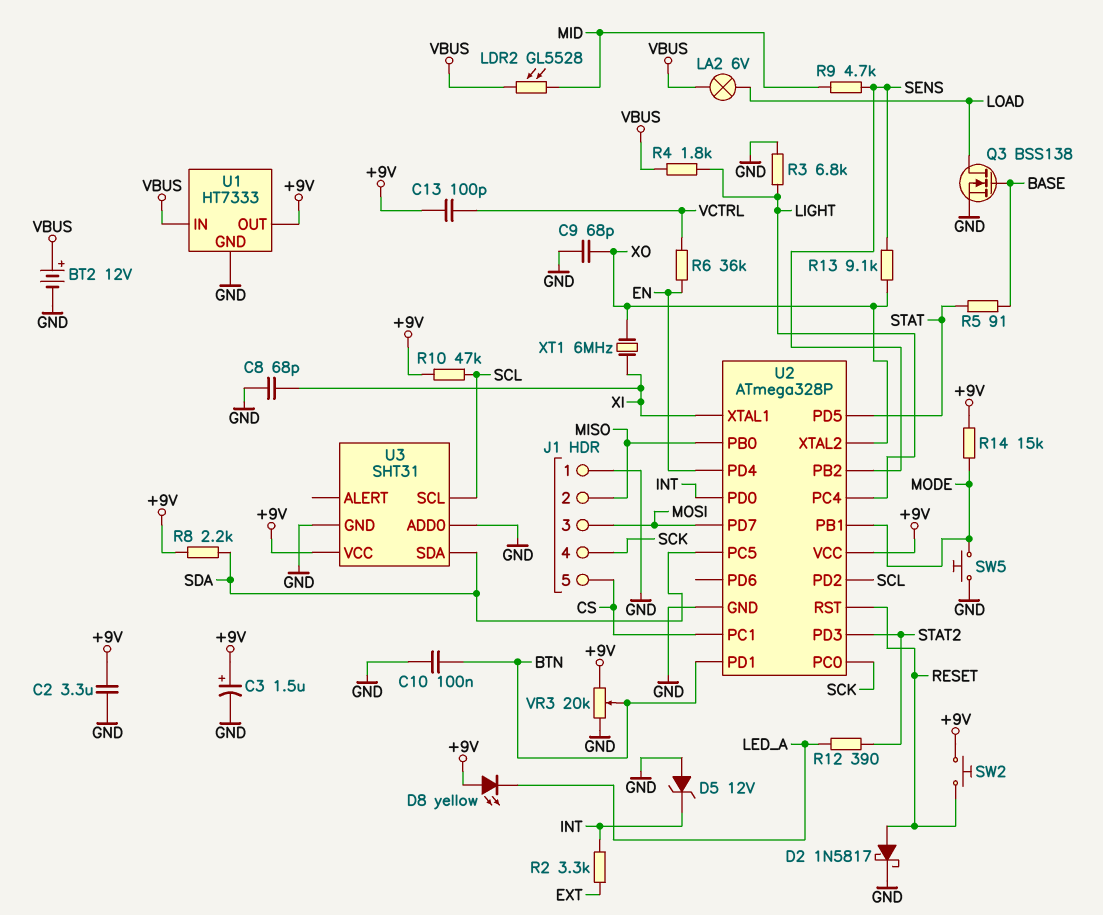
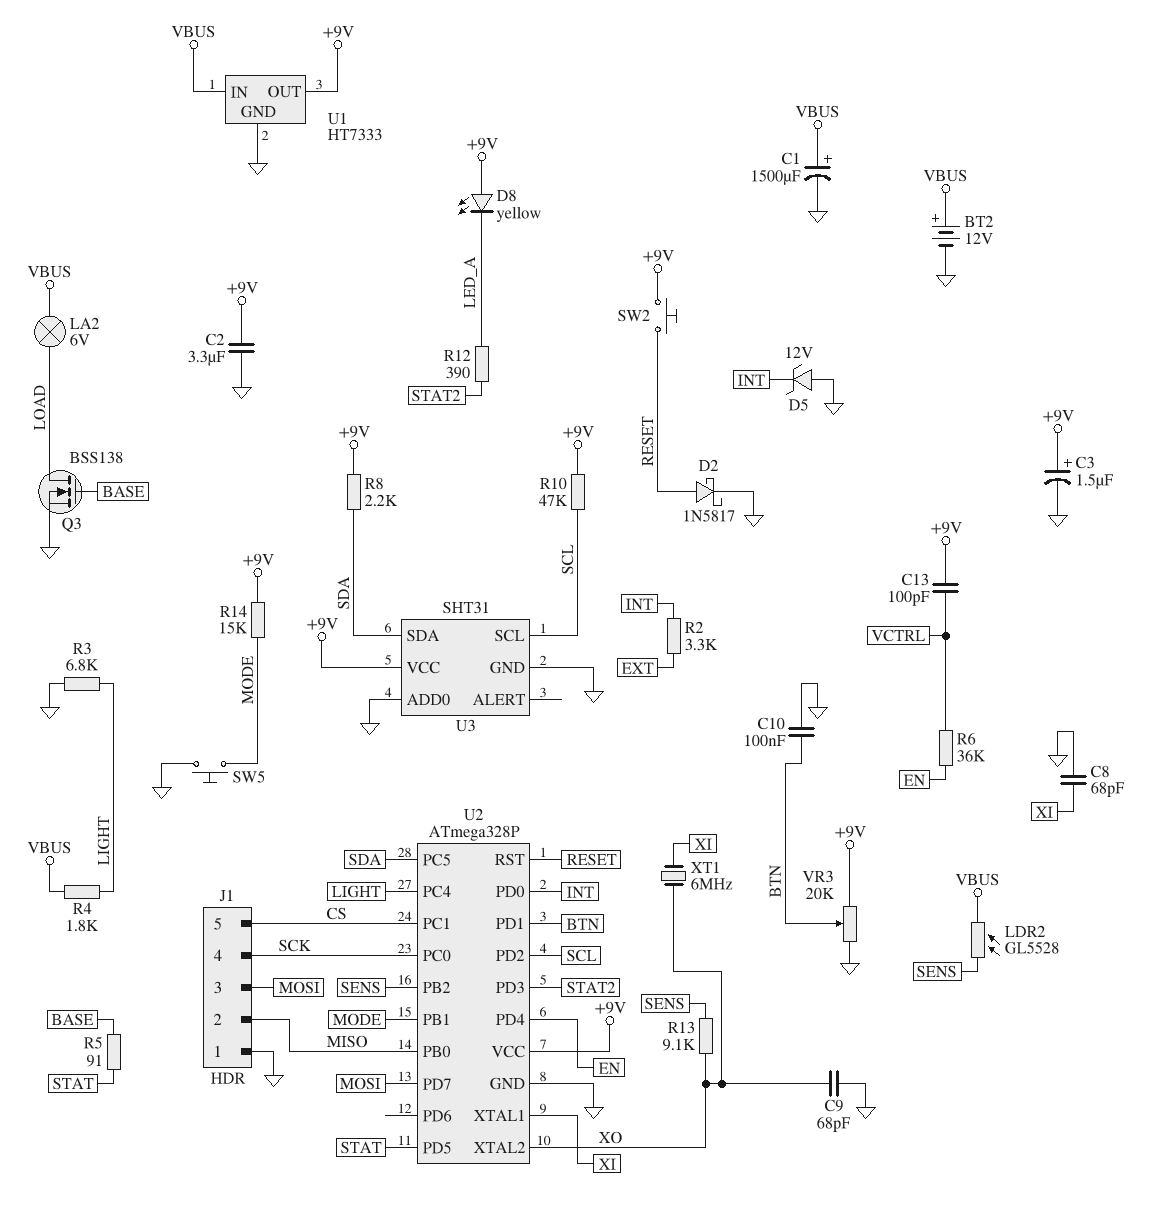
C1: none -> 1500uF (plus VBUS, minus GND)
LDR2: GL5528 (MID, VBUS) -> GL5528 (SENS, VBUS)
R9: 4.7k (MID, SENS) -> none

